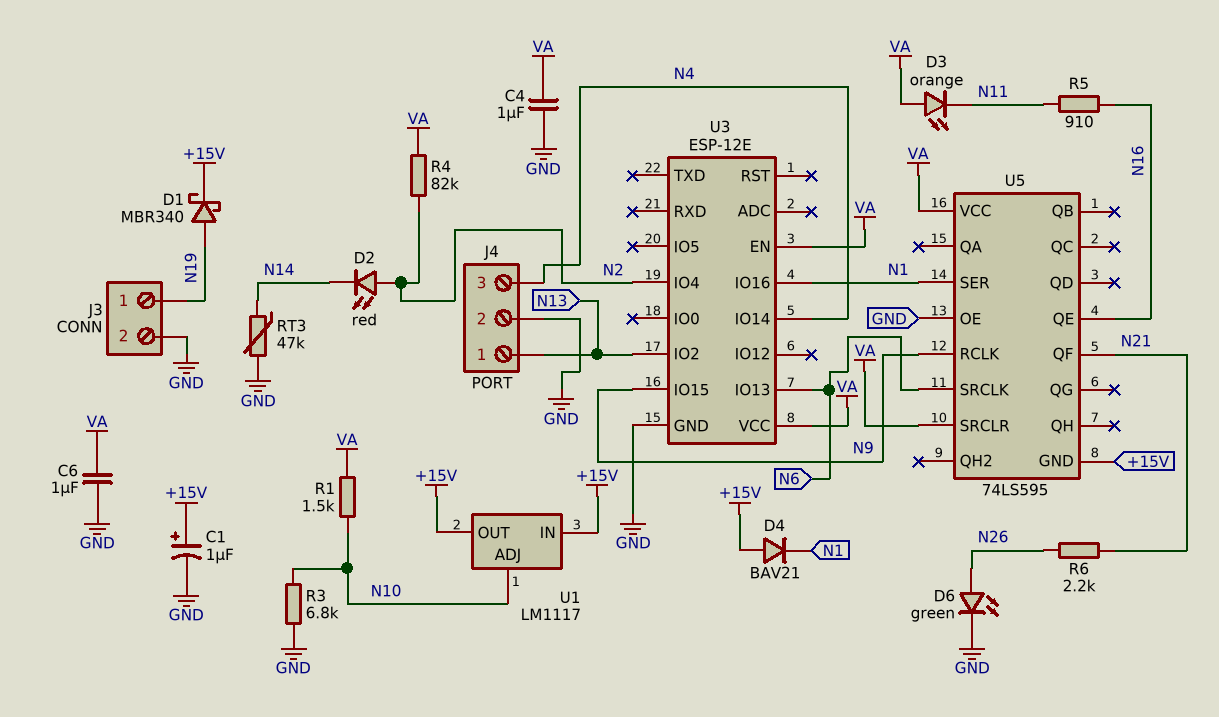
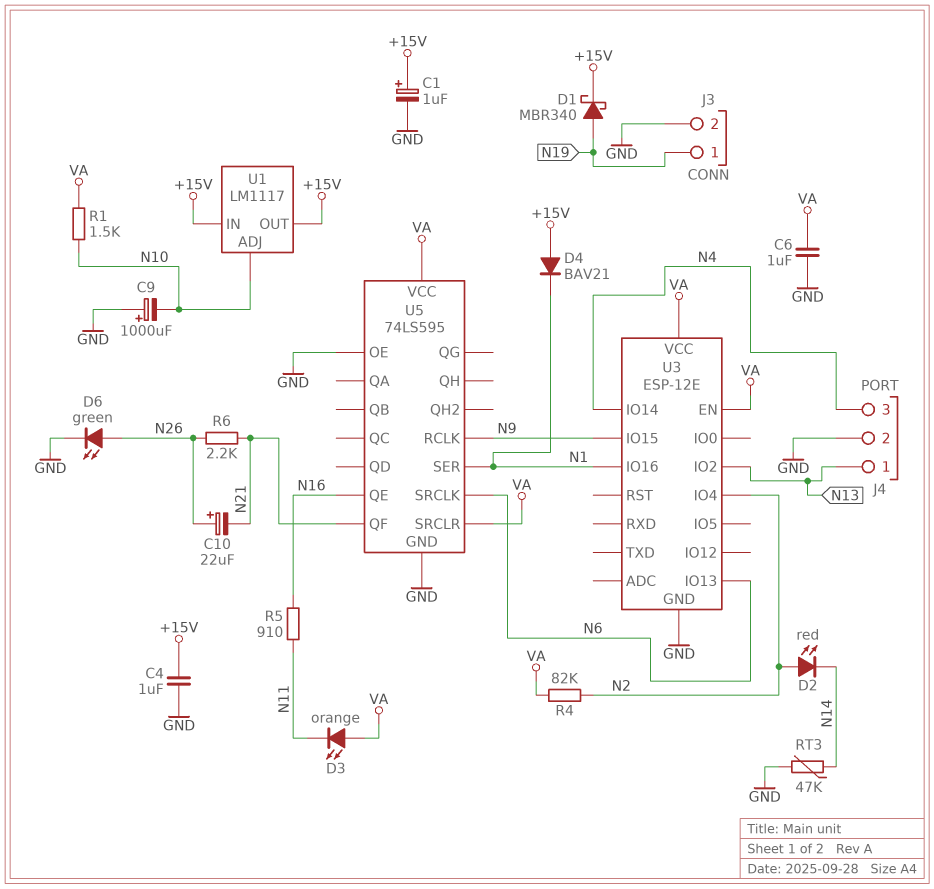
C4: 1uF (GND, VA) -> 1uF (+15V, GND)
C9: none -> 1000uF (plus GND, minus N10)
C10: none -> 22uF (plus N26, minus N21)
R3: 6.8k (GND, N10) -> none
U5 pin GND: +15V -> GND

